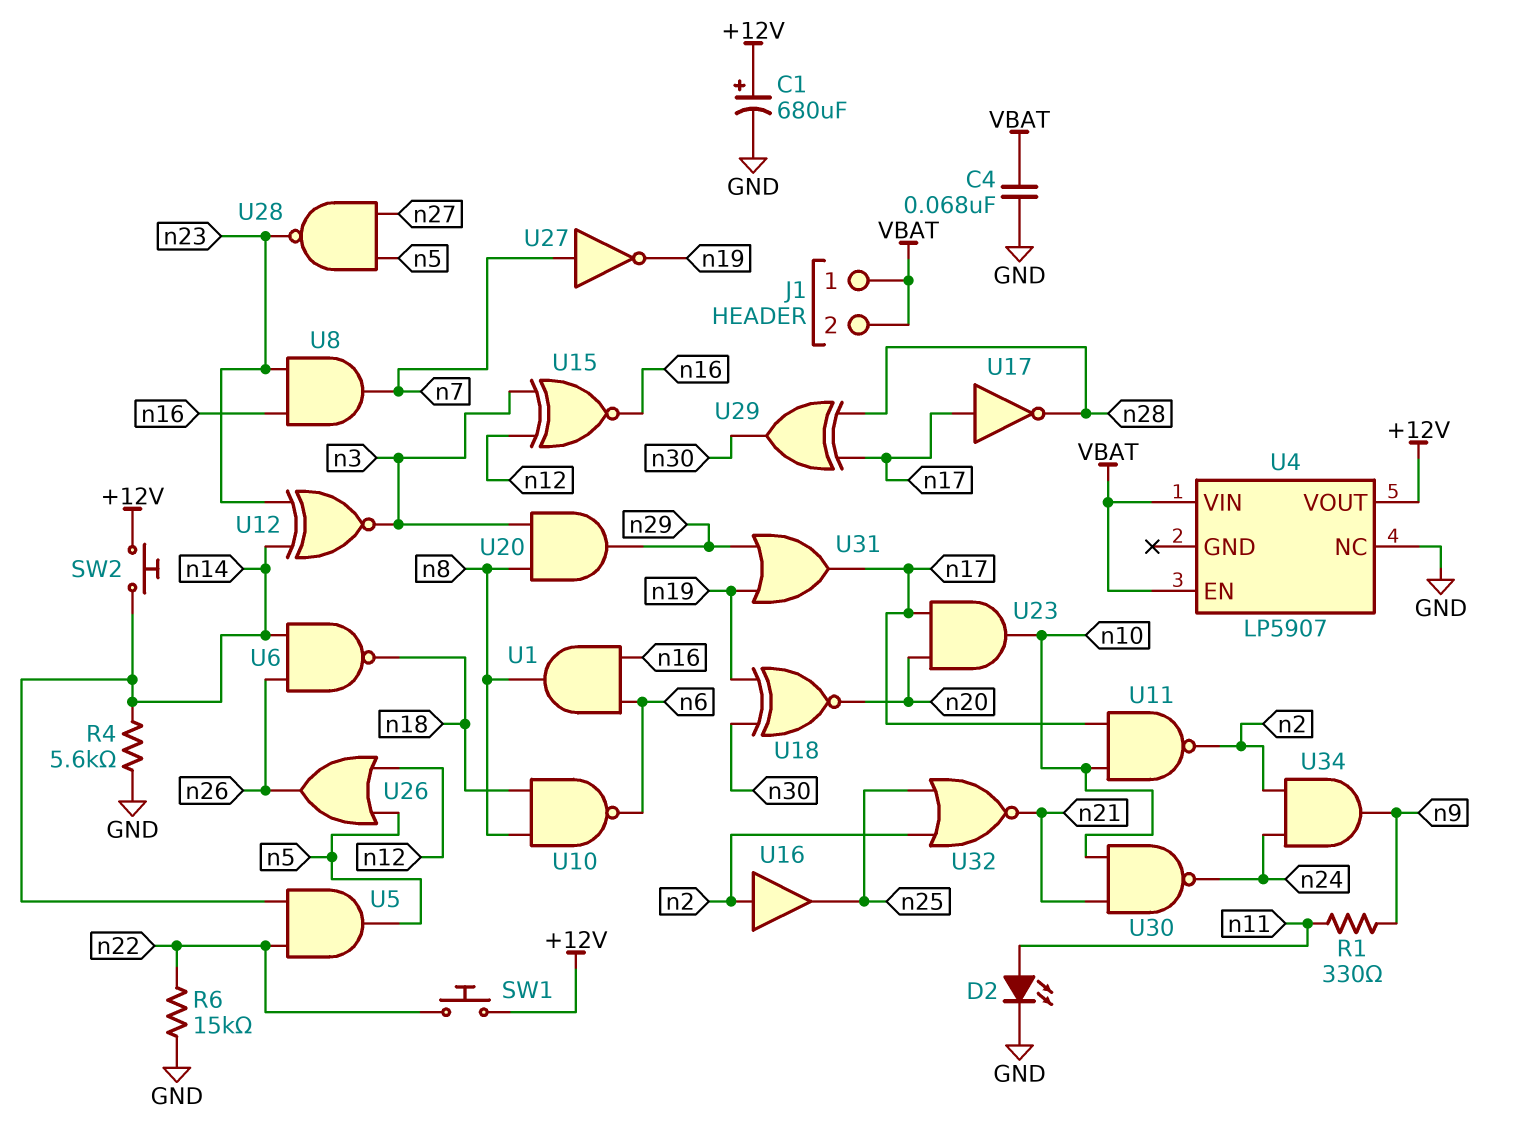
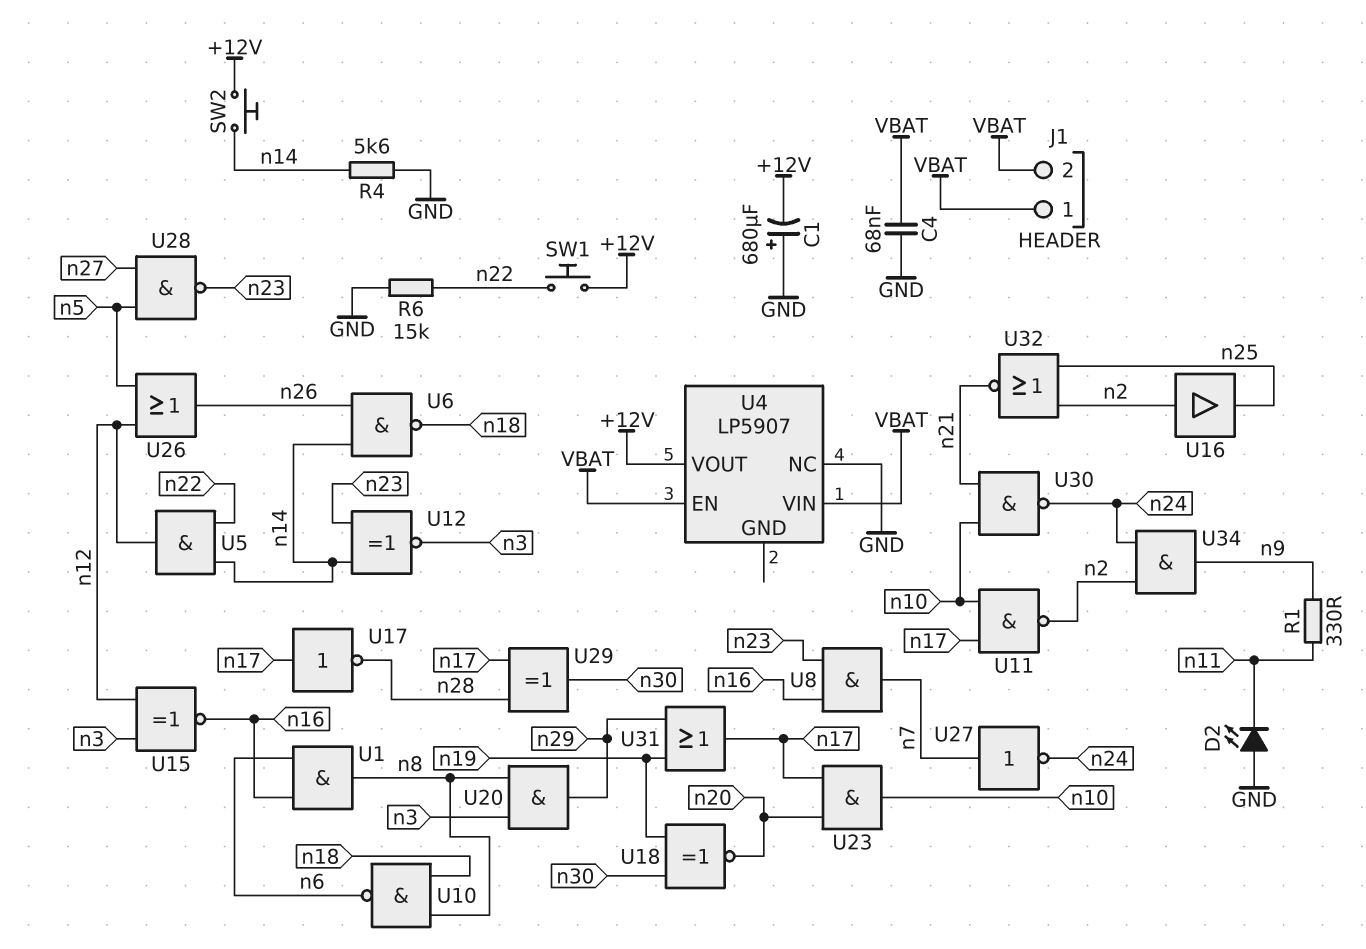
C1: 680uF (plus +12V, minus GND) -> 680uF (plus GND, minus +12V)
D2: LED (A n11, K GND) -> LED (A GND, K n11)
U5: AND (in n14, in n22, out n5) -> AND (in n14, in n22, out n12)
U27: NOT (in n7, out n19) -> NOT (in n7, out n24)

